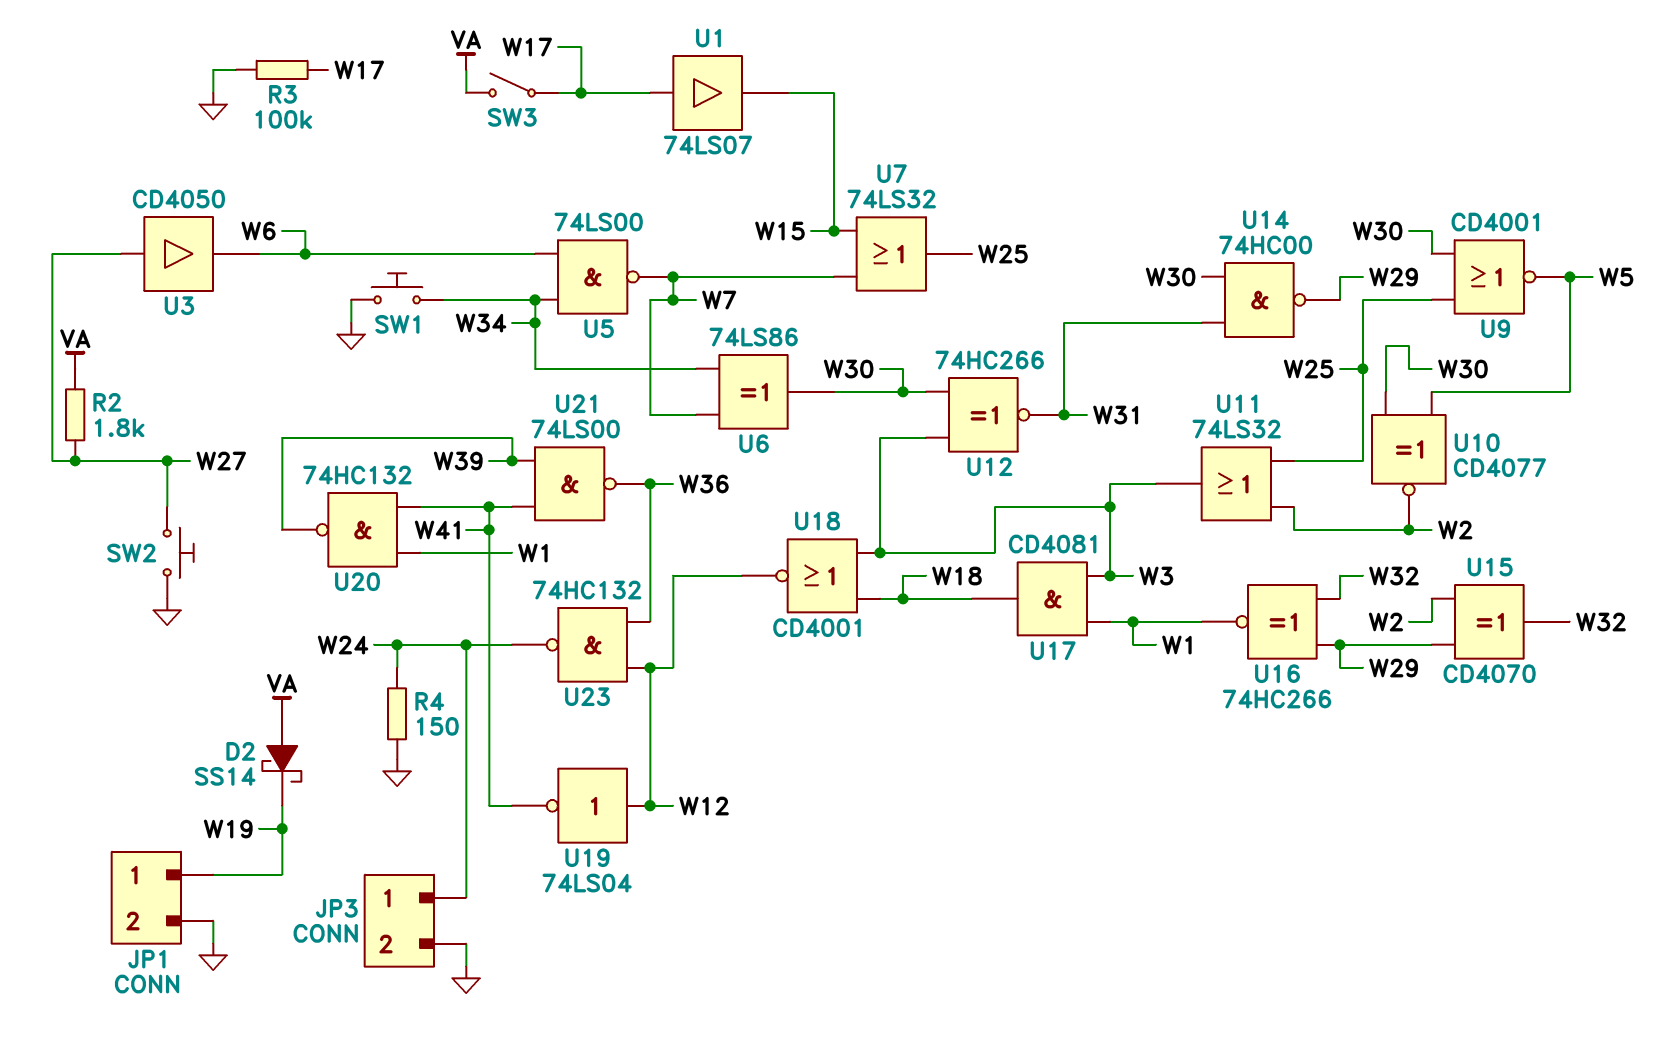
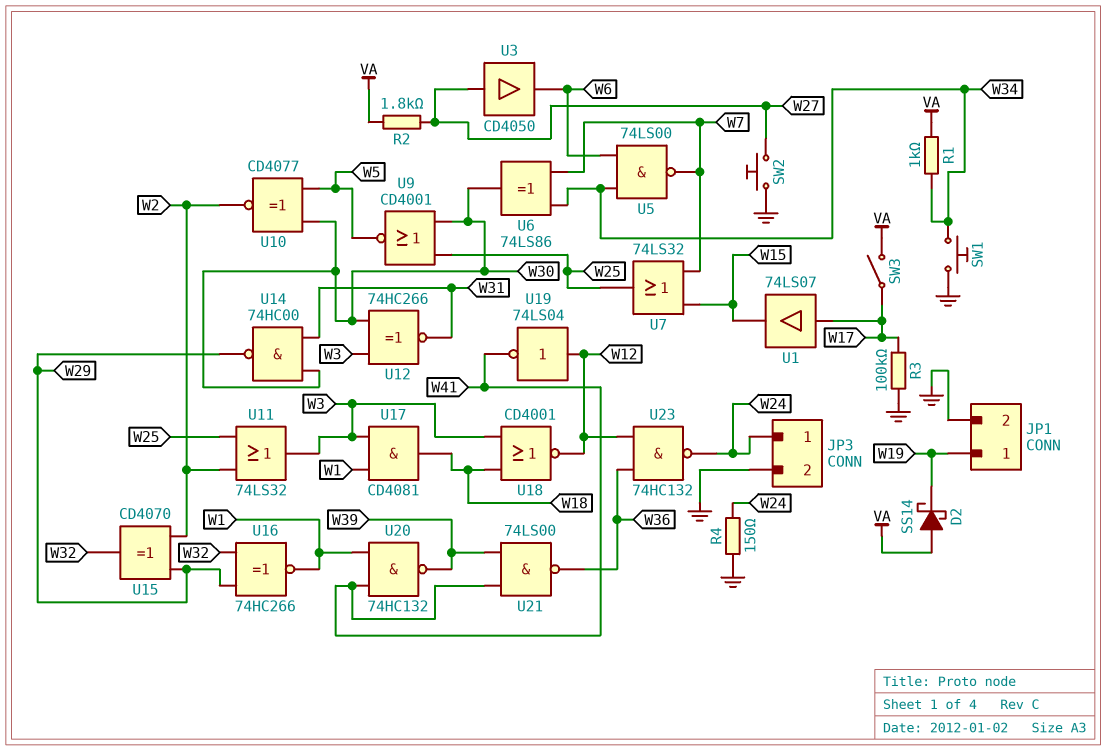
R1: none -> 1k (VA, W34)

